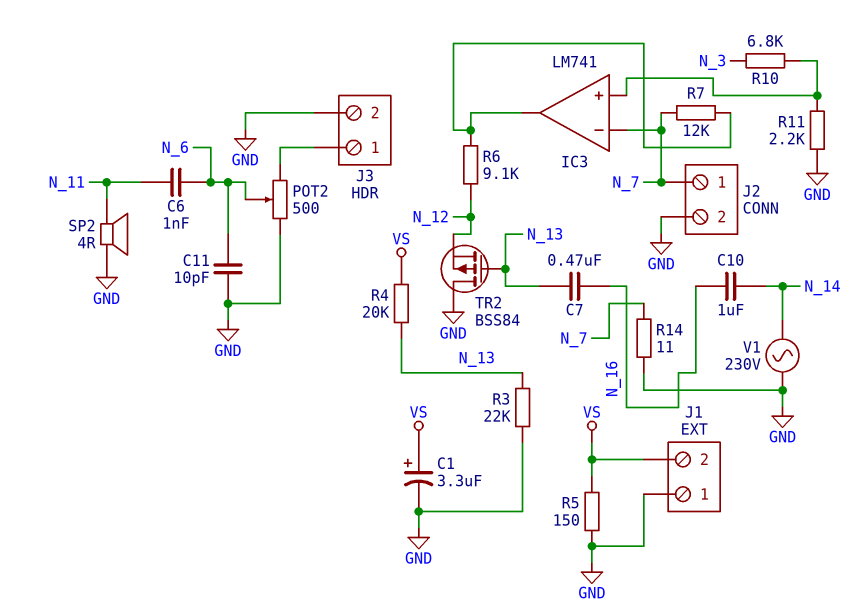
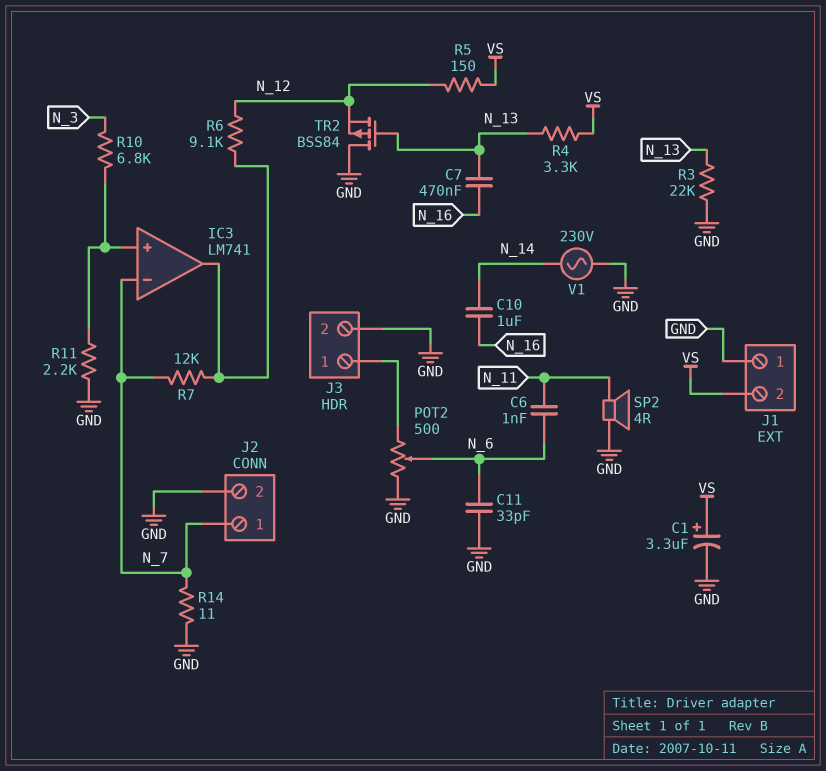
C11: 10pF (GND, N_6) -> 33pF (GND, N_6)
R4: 20k (N_13, VS) -> 3.3k (N_13, VS)
R5: 150 (GND, VS) -> 150 (N_12, VS)

